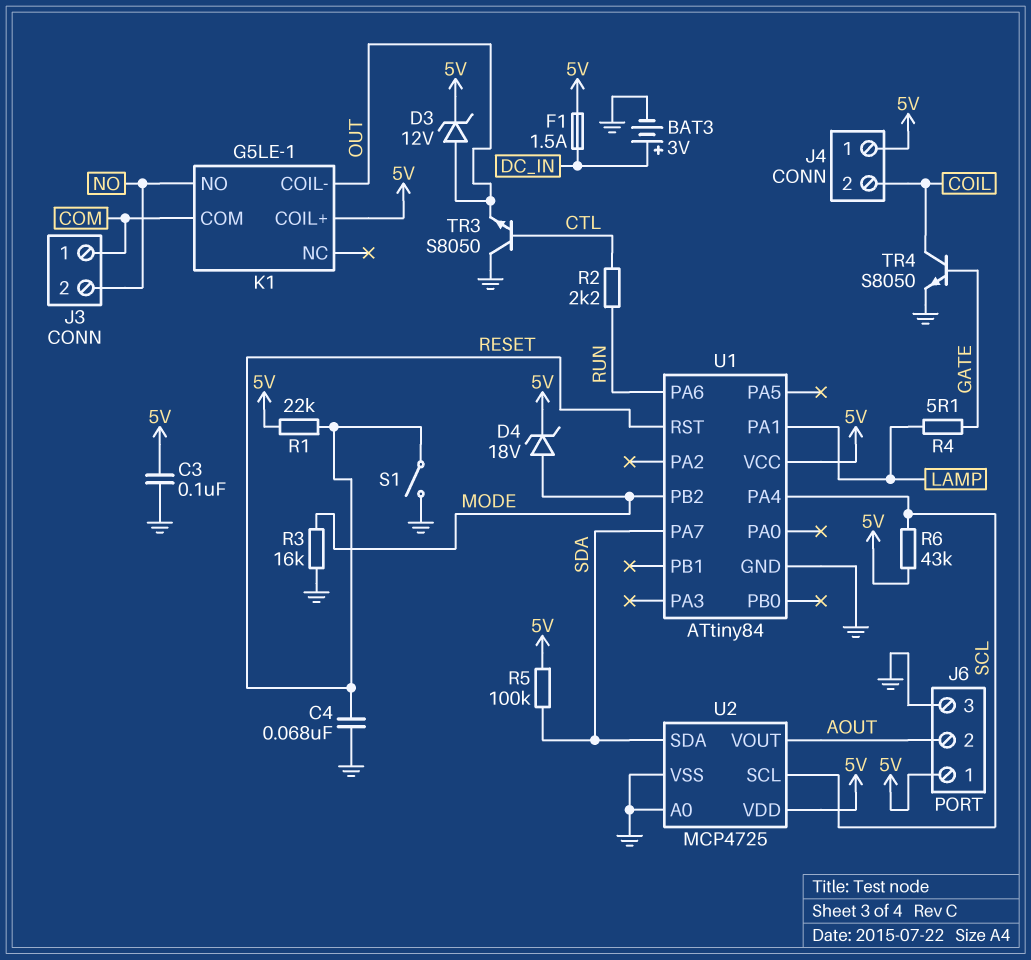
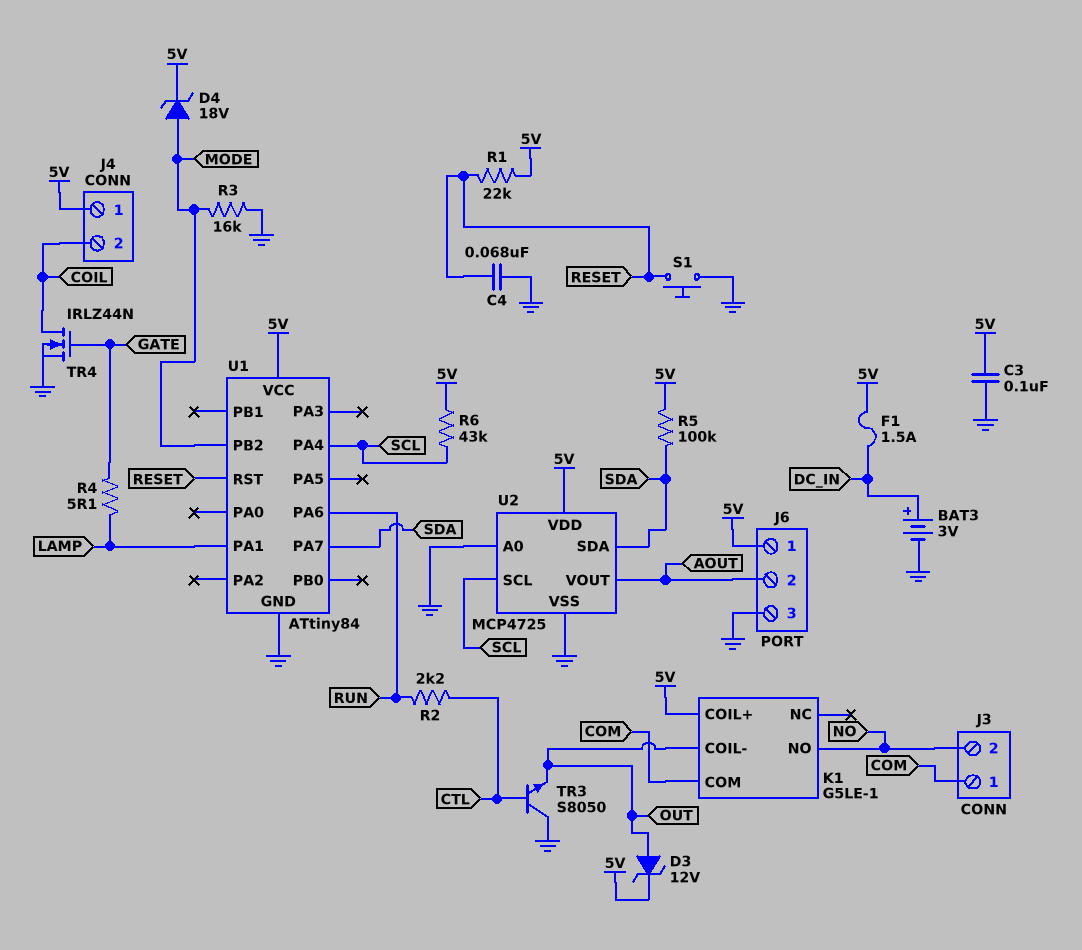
S1: switch (GND, RESET) -> button (GND, RESET)
TR4: NPN S8050 (B GATE, C COIL, E GND) -> NMOS IRLZ44N (G GATE, D COIL, S GND)

